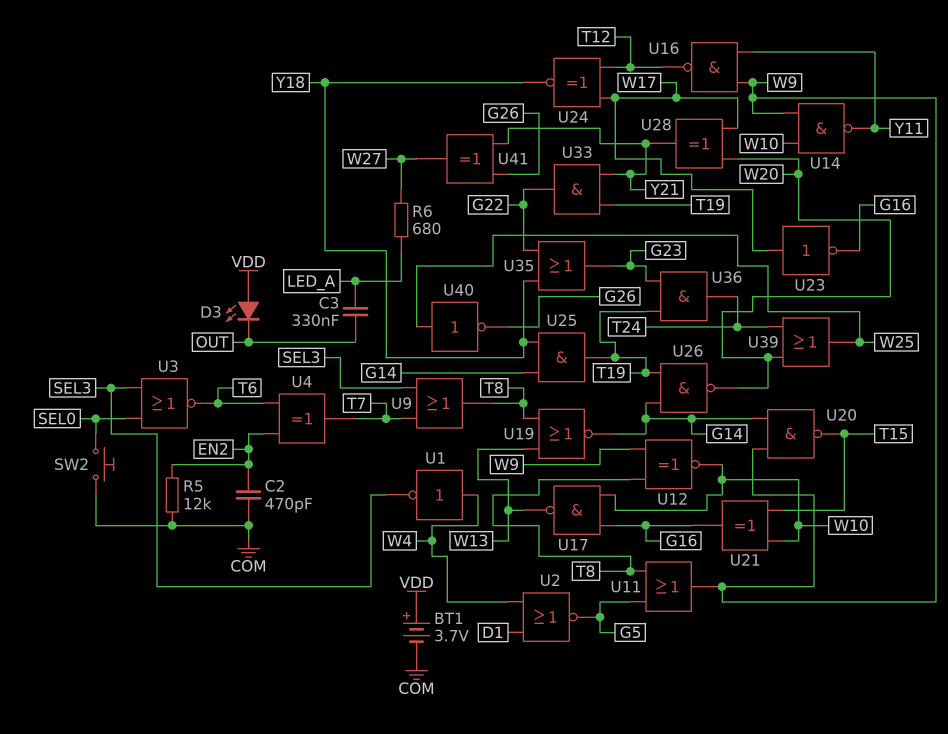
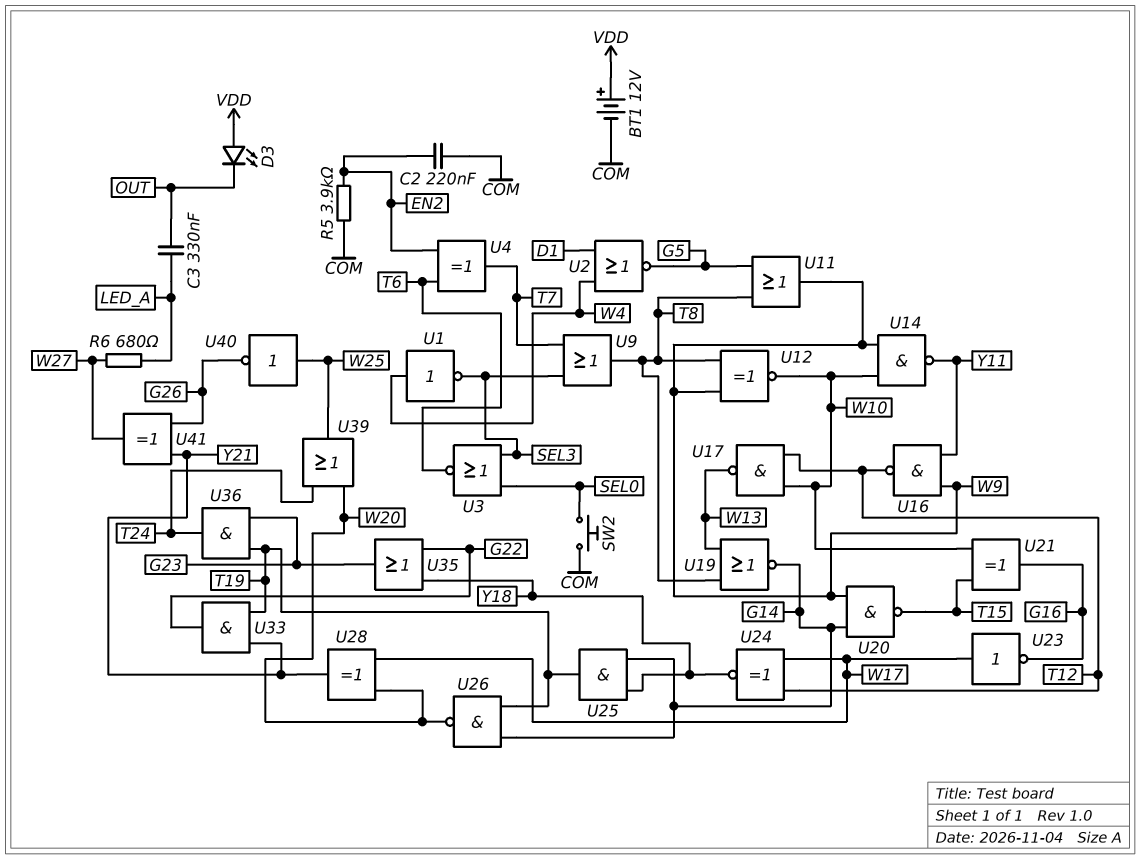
BT1: 3.7V (plus VDD, minus COM) -> 12V (plus VDD, minus COM)
C2: 470pF (COM, EN2) -> 220nF (COM, EN2)
R5: 12k (COM, EN2) -> 3.9k (COM, EN2)
U17: NAND (in G16, in W10, out W13) -> NAND (in T12, in W10, out W13)

